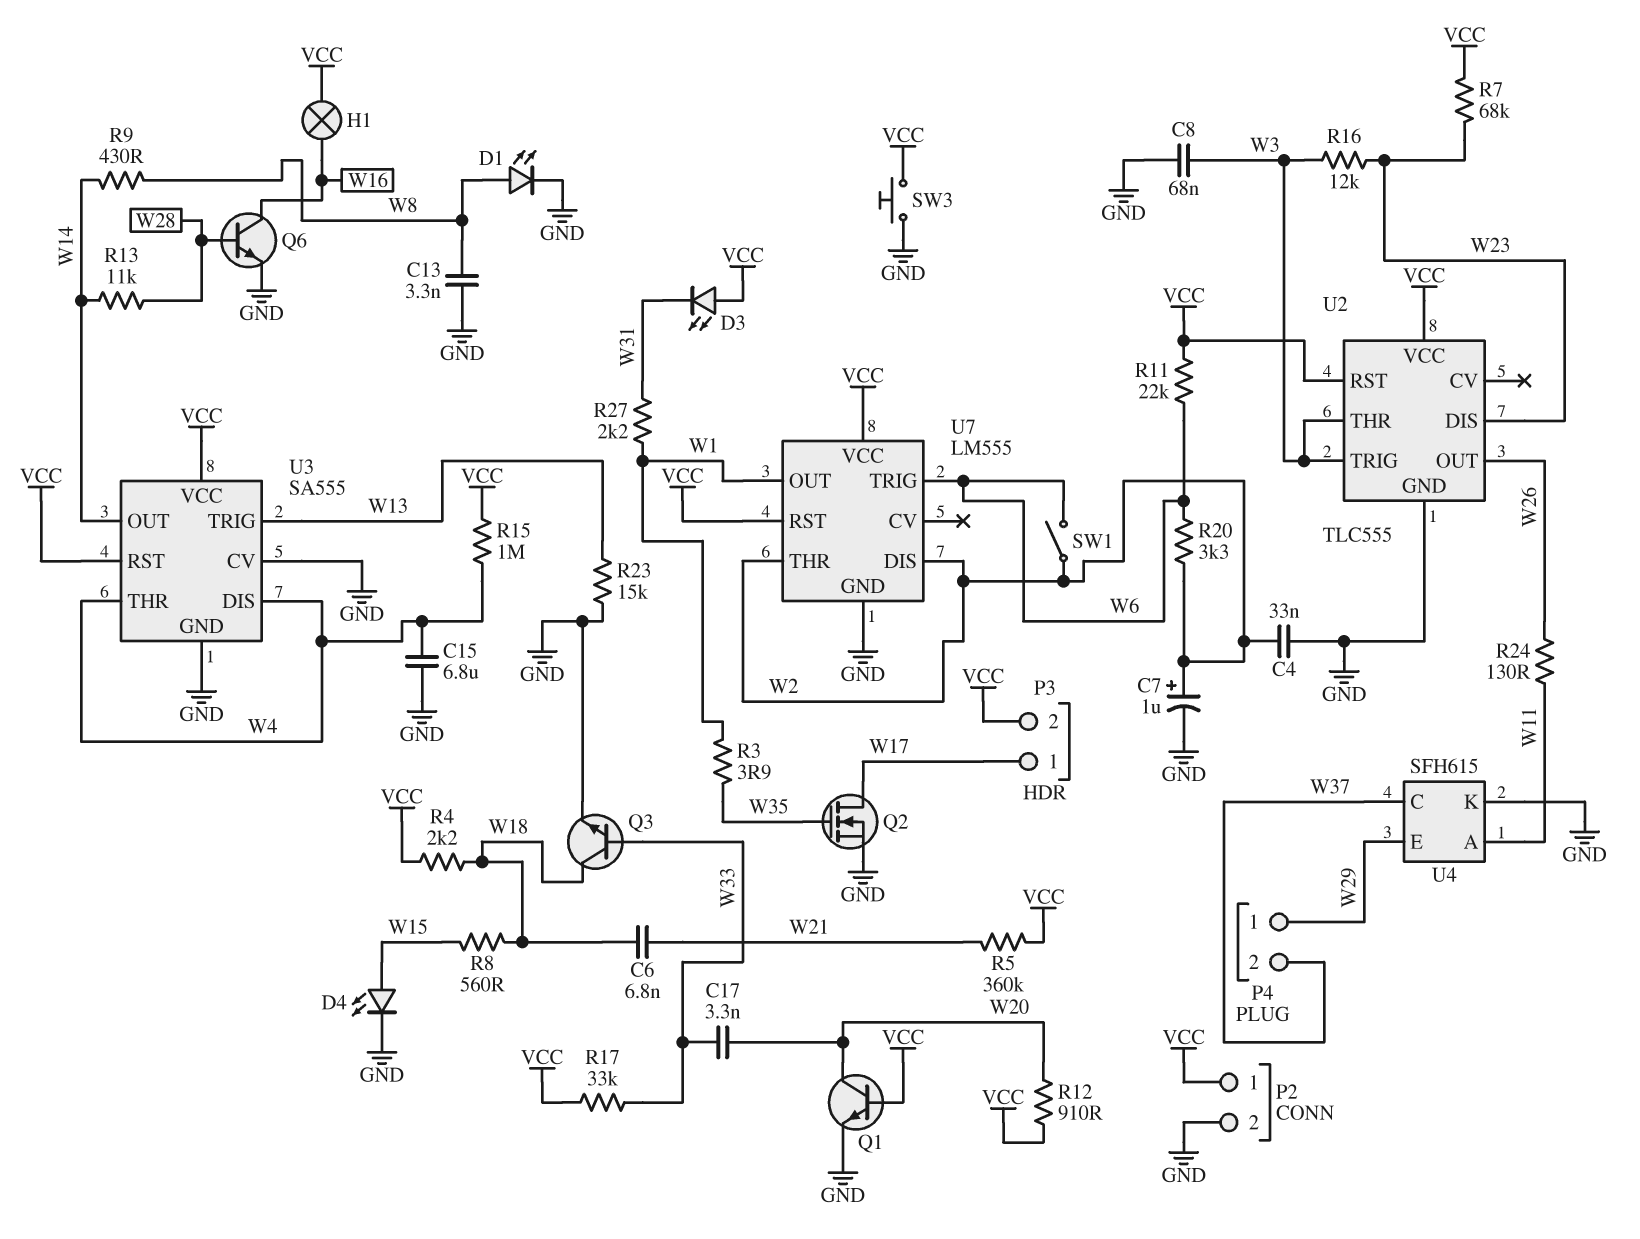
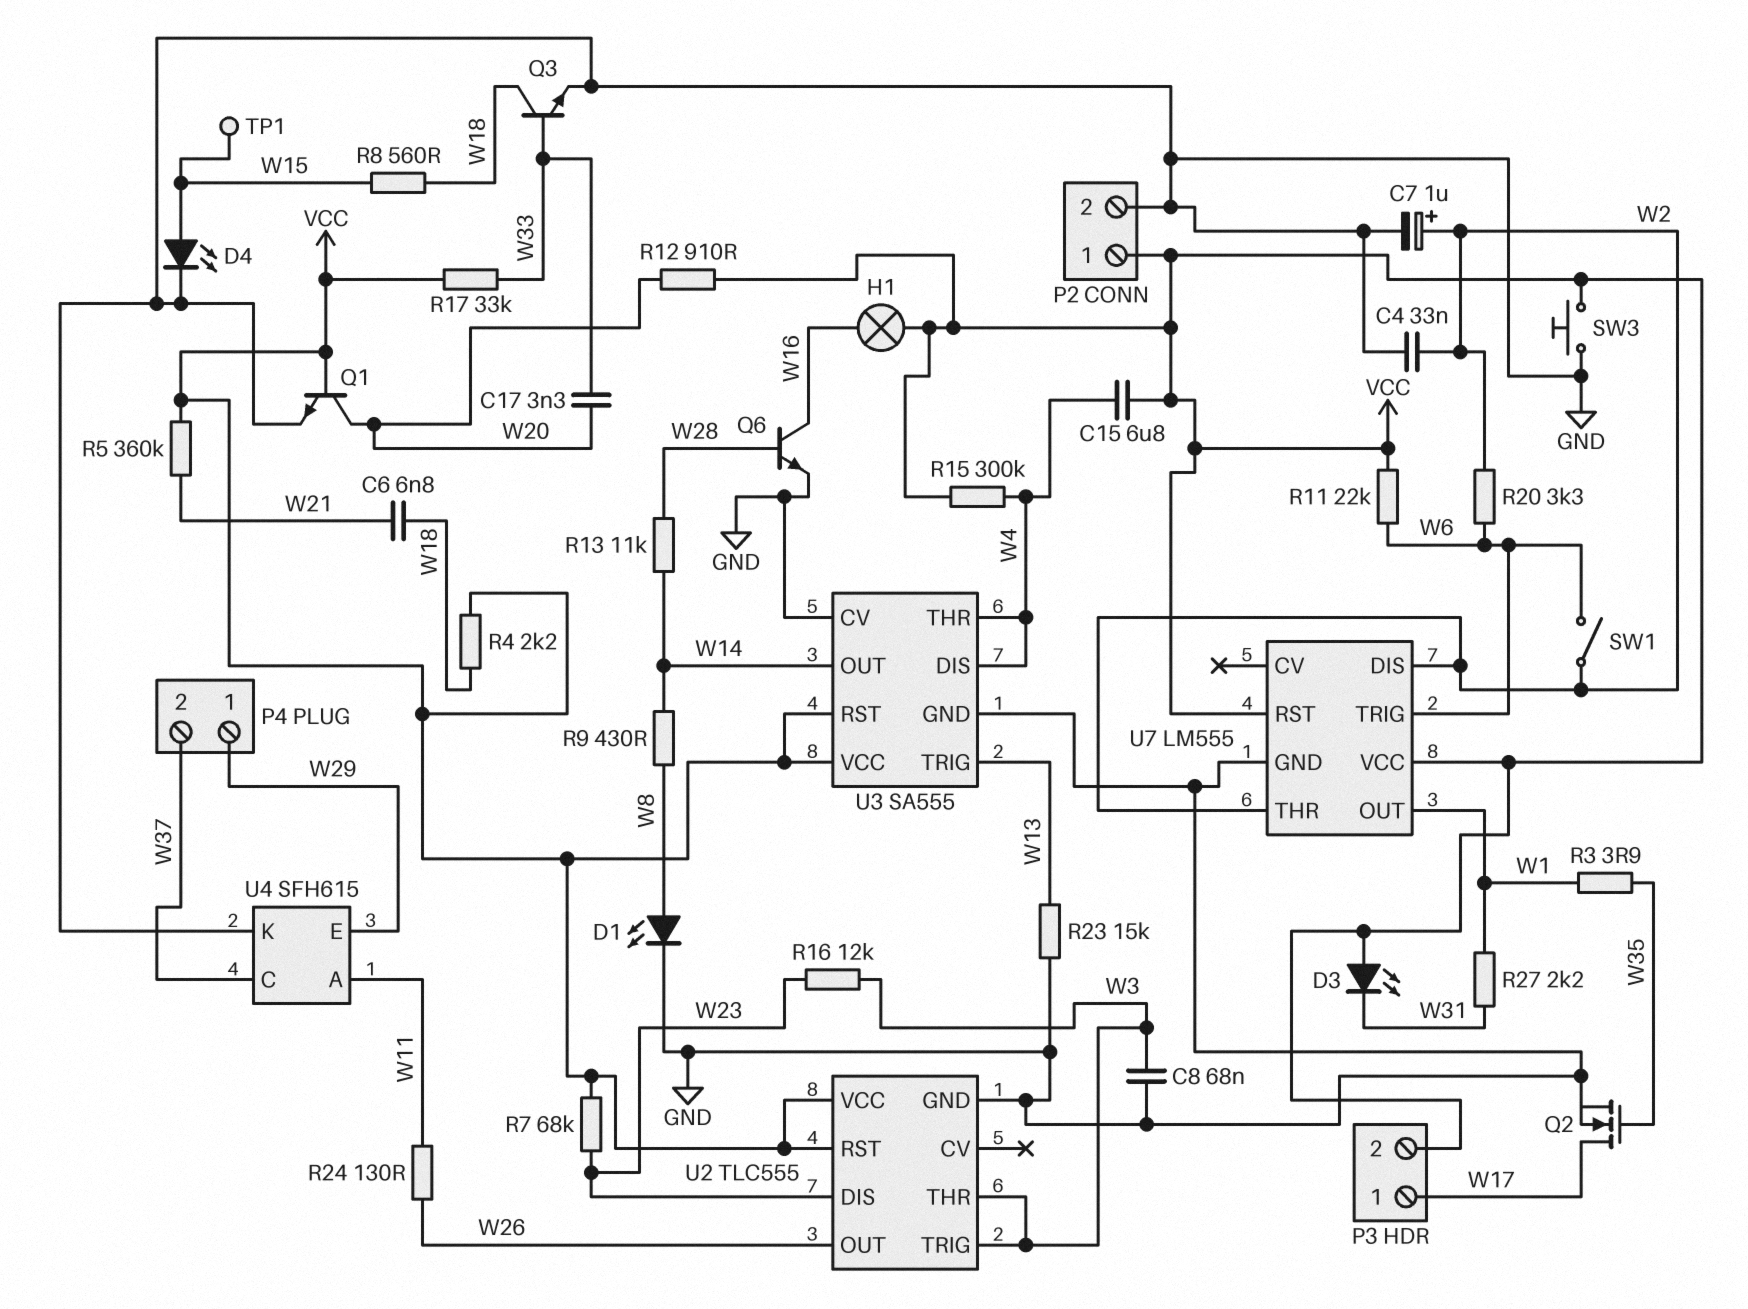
C13: 3.3nF (GND, W8) -> none
C15: 6.8uF (GND, W4) -> 6.8uF (VCC, W4)
R15: 1M (VCC, W4) -> 300k (VCC, W4)
TP1: none -> test point (W15)

